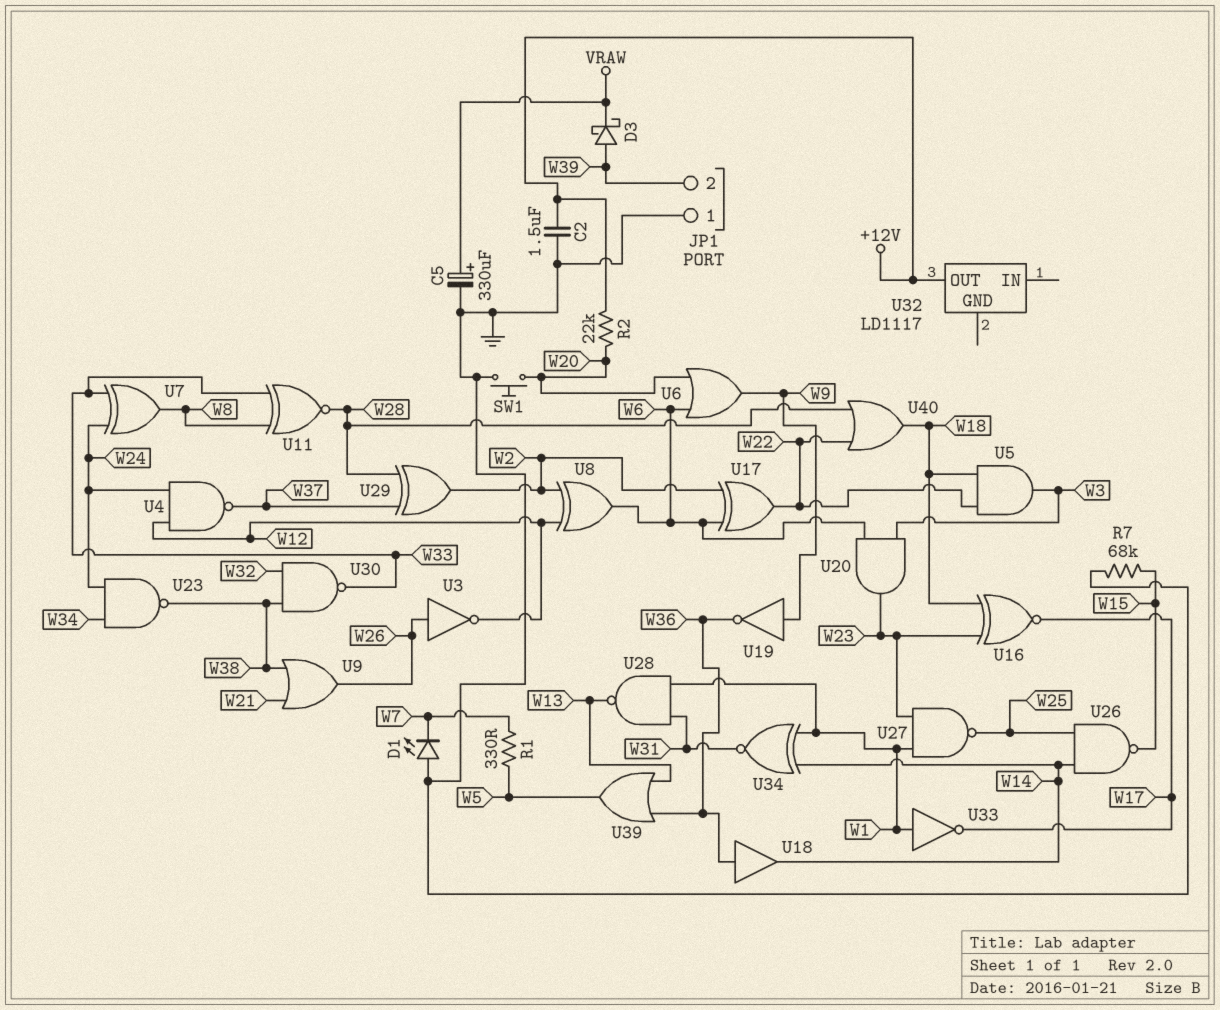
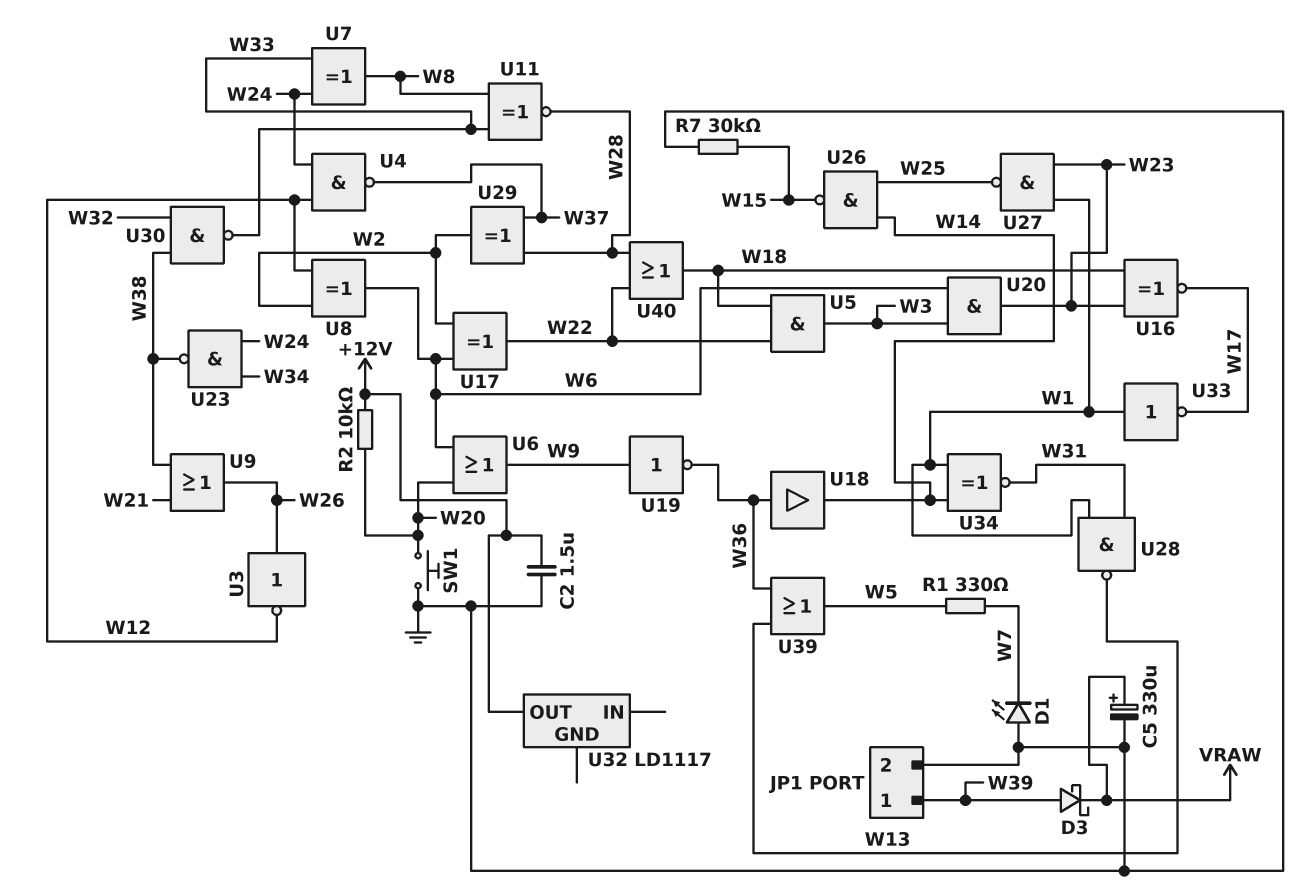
JP1 pin 1: GND -> W39
JP1 pin 2: W39 -> GND
R2: 22k (+12V, W20) -> 10k (+12V, W20)
R7: 68k (GND, W15) -> 30k (GND, W15)

